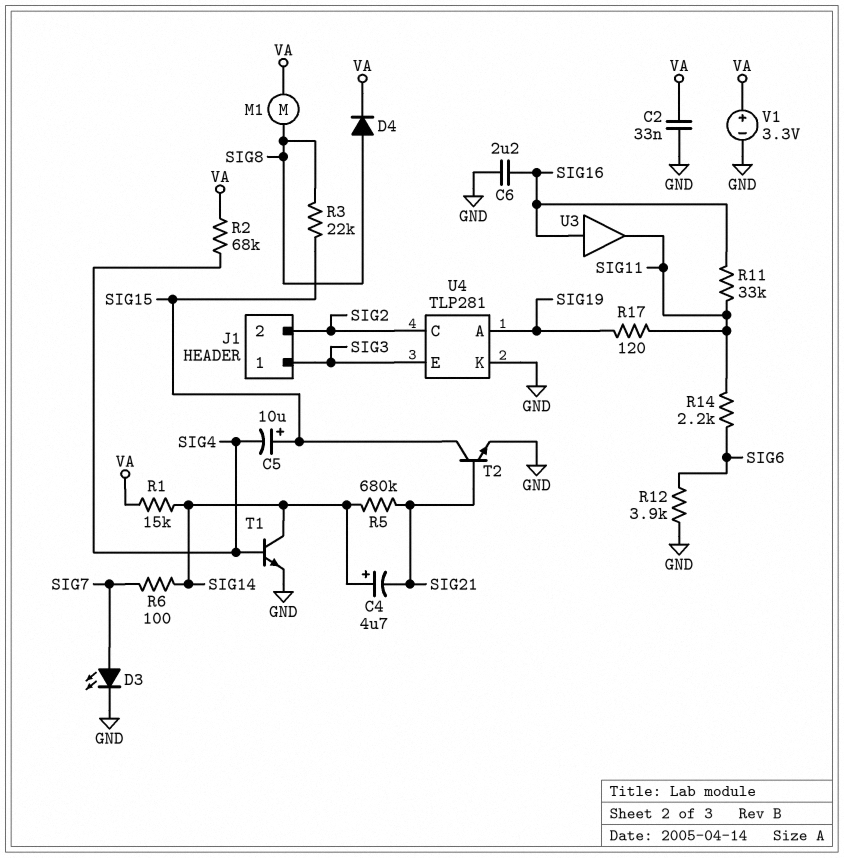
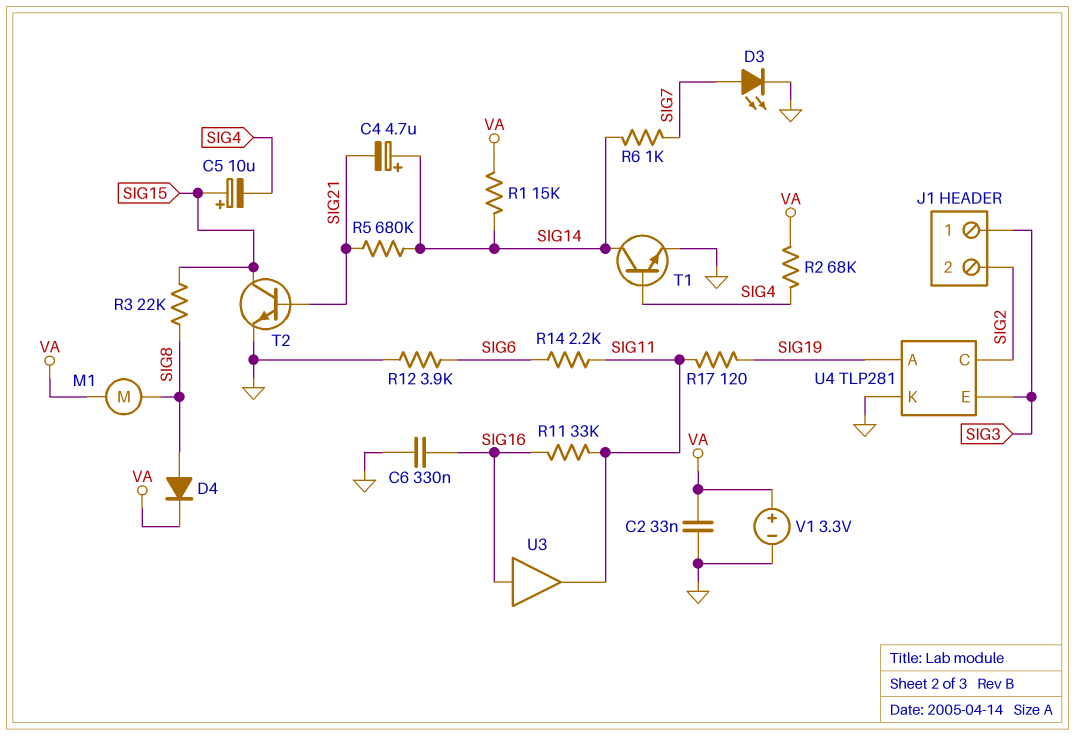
C6: 2.2uF (GND, SIG16) -> 330nF (GND, SIG16)
R6: 100 (SIG7, SIG14) -> 1k (SIG7, SIG14)

